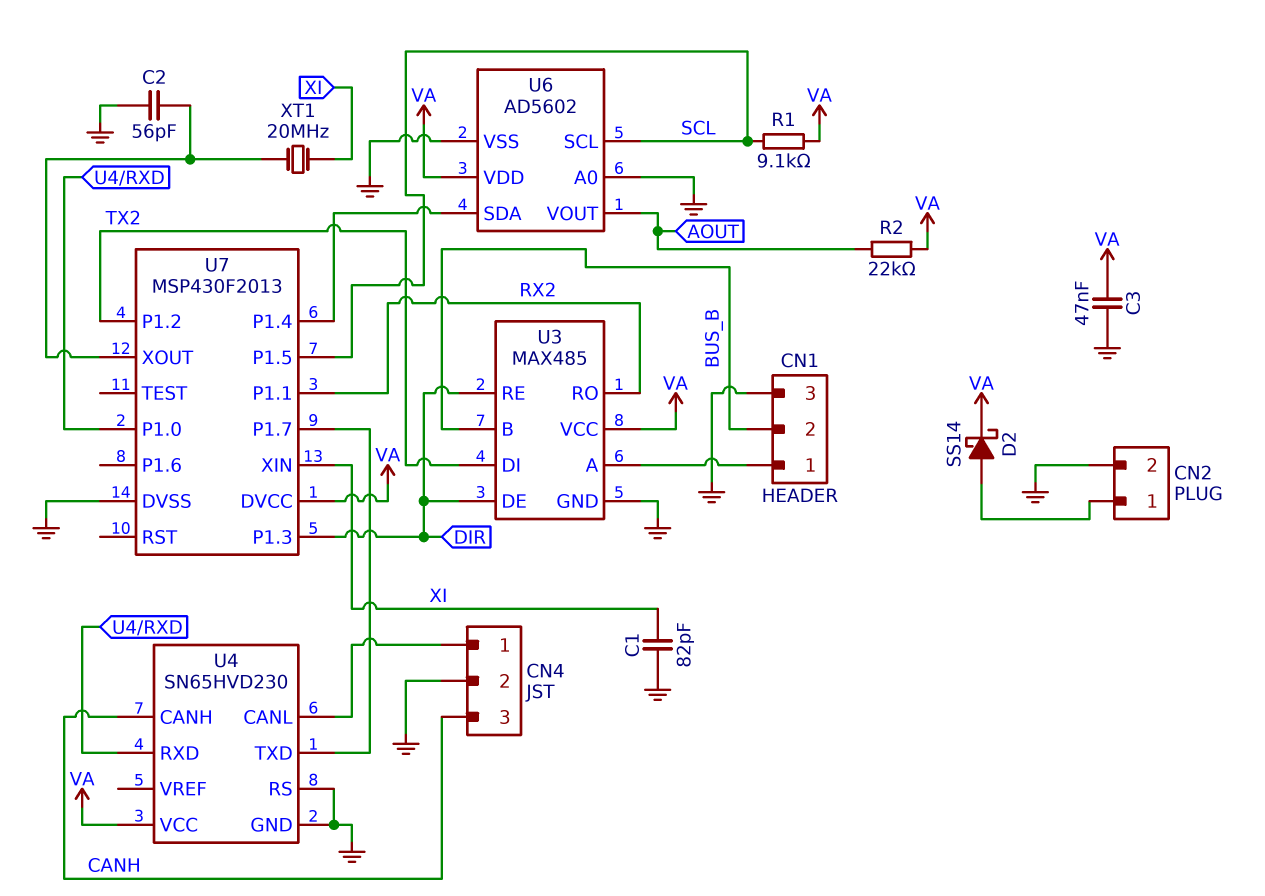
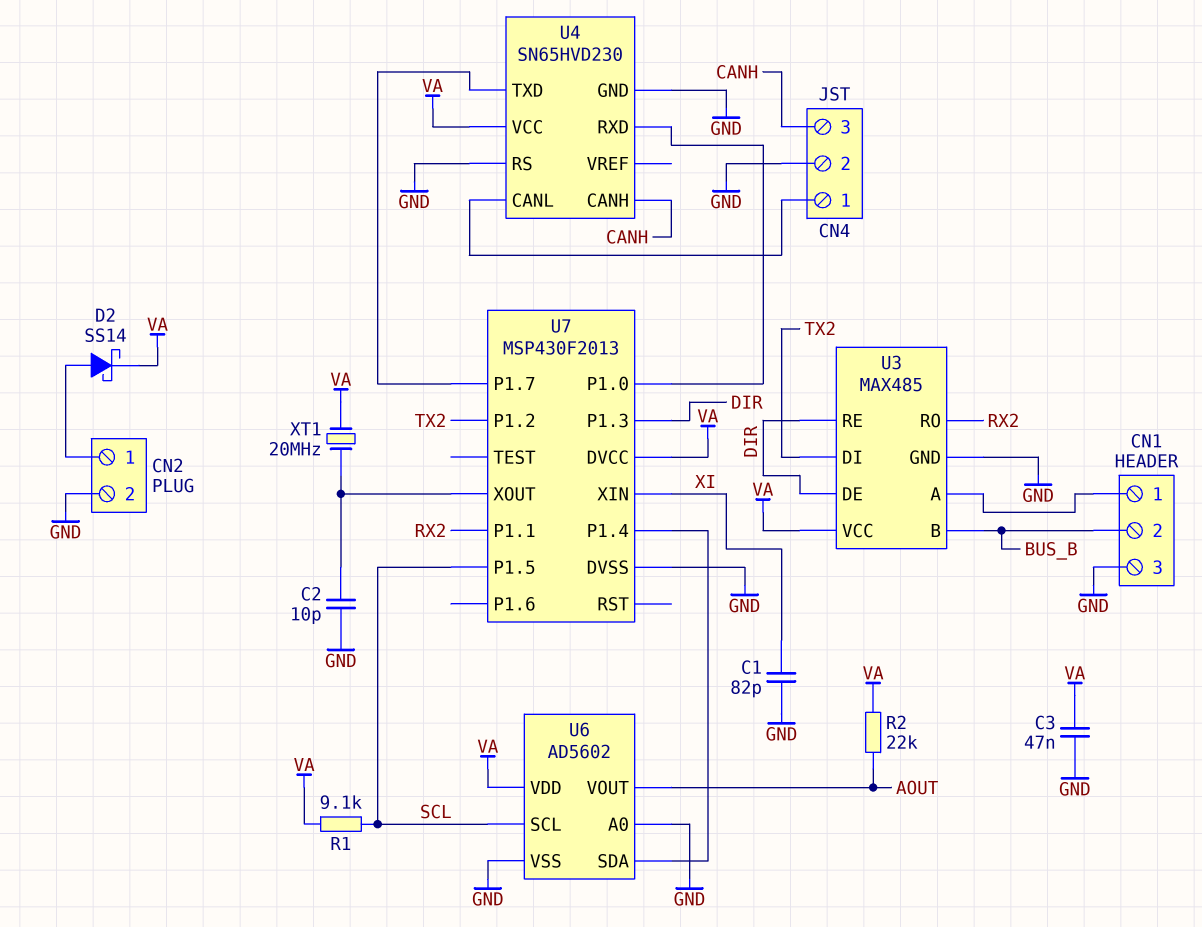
C2: 56pF (GND, U7/XOUT) -> 10pF (GND, U7/XOUT)
XT1: 20MHz (U7/XOUT, XI) -> 20MHz (U7/XOUT, VA)

